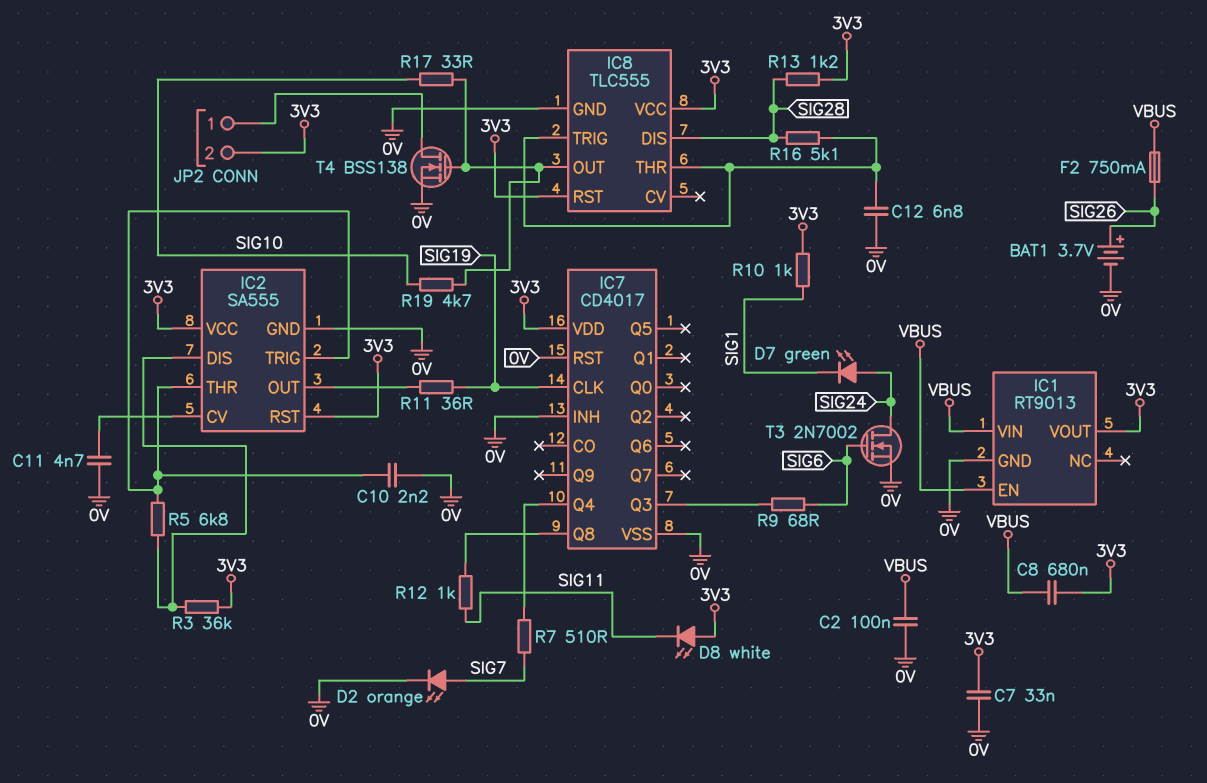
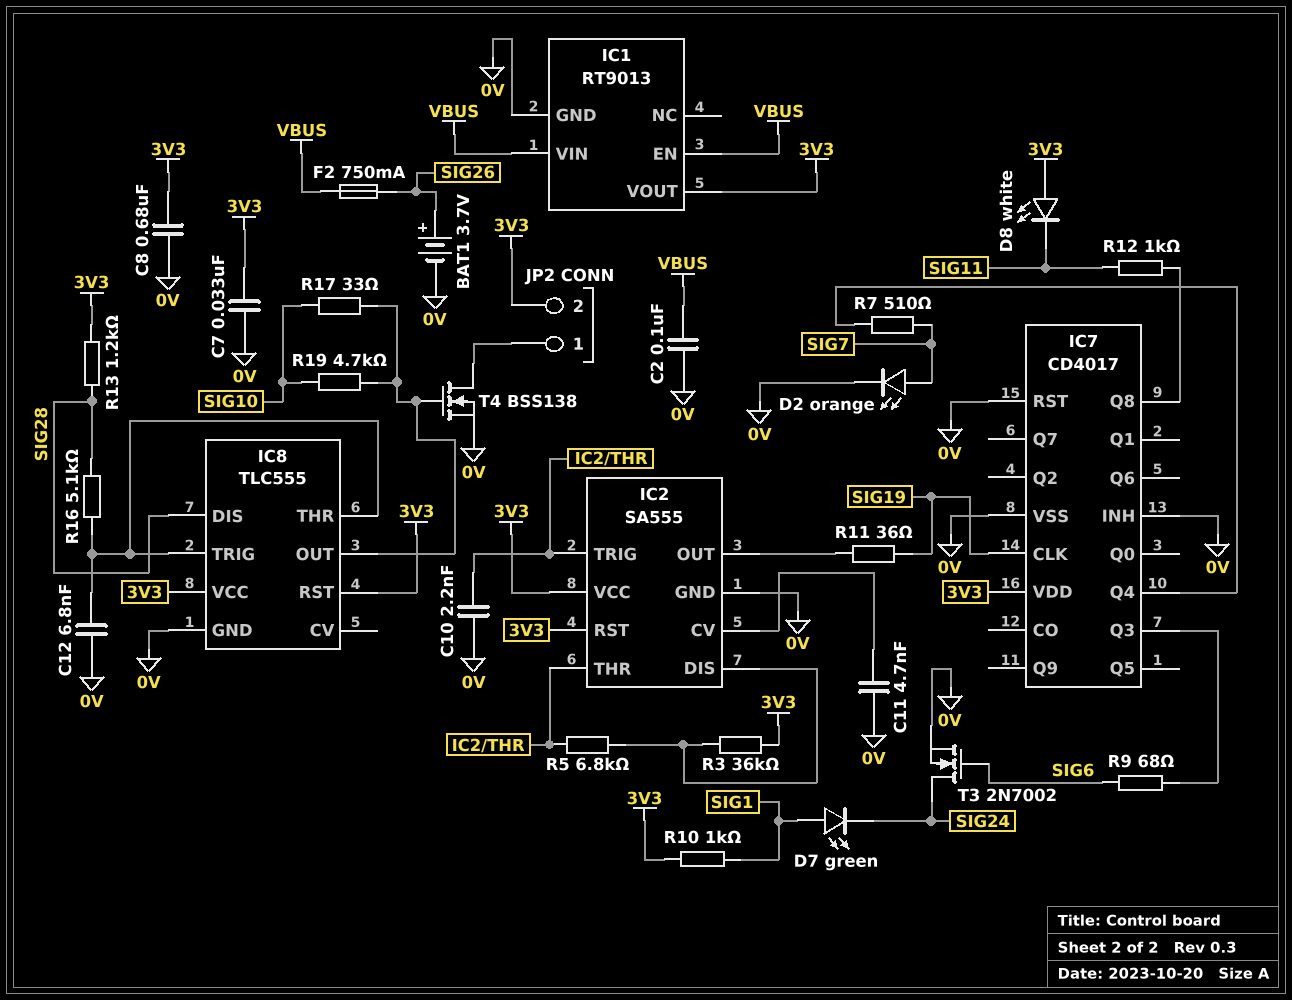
C8: 680nF (3V3, VBUS) -> 680nF (0V, 3V3)
D7: LED green (A SIG24, K SIG1) -> LED green (A SIG1, K SIG24)

